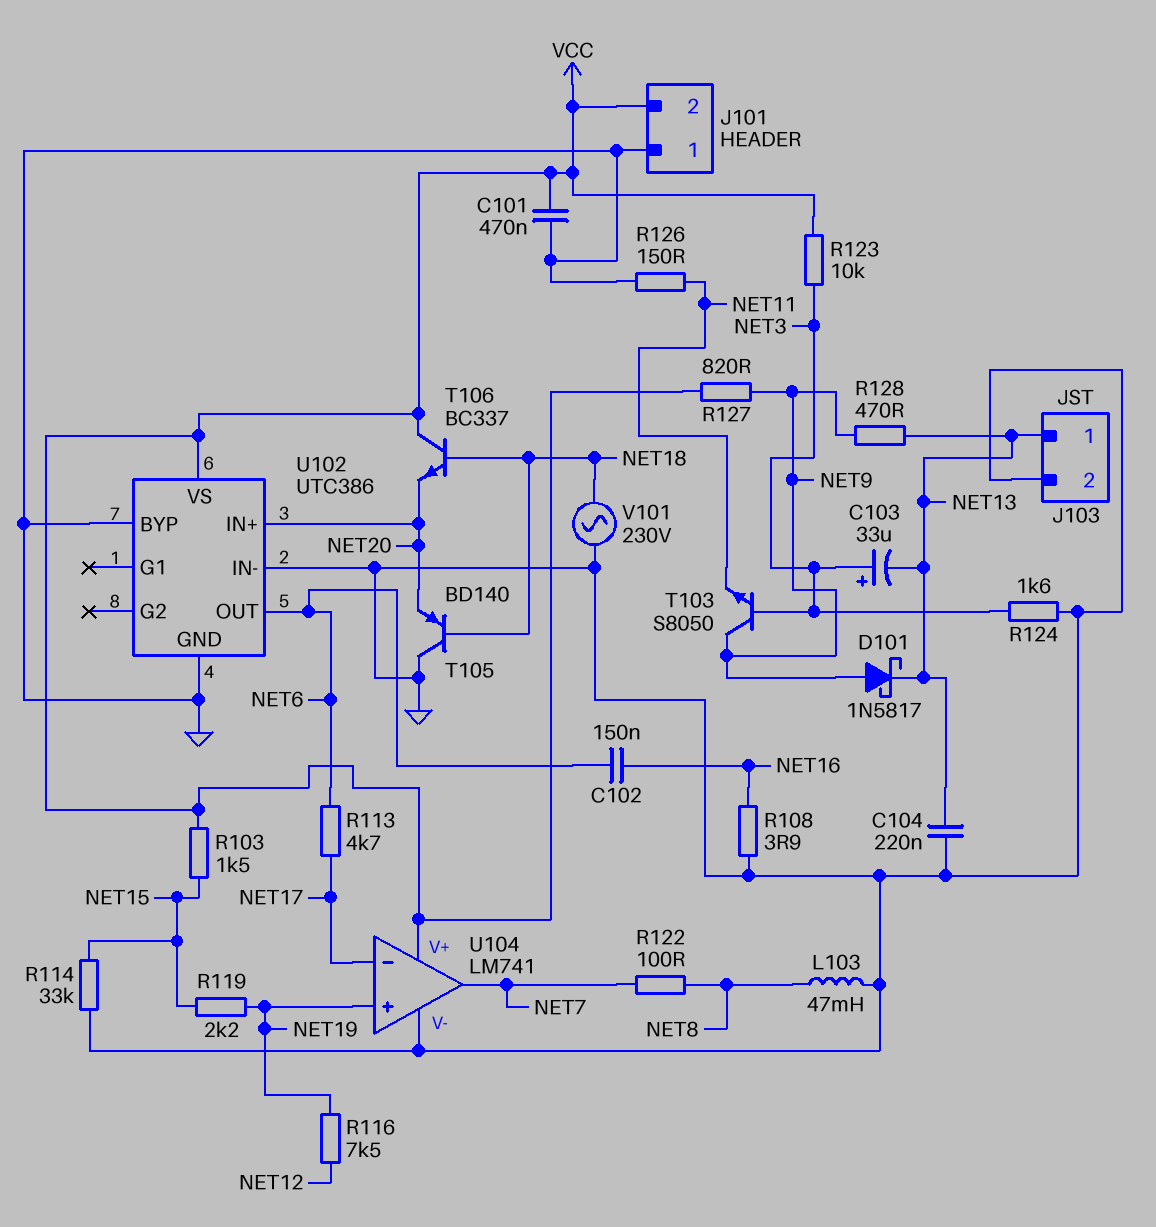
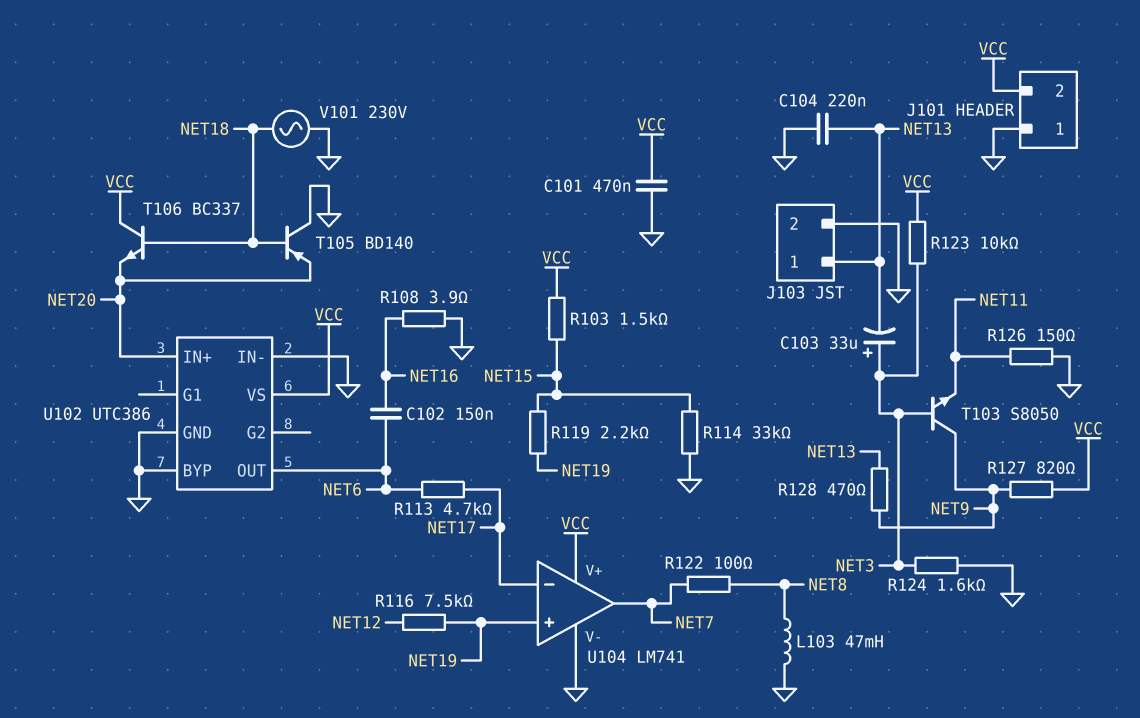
D101: schottky 1N5817 (A NET9, K NET13) -> none

